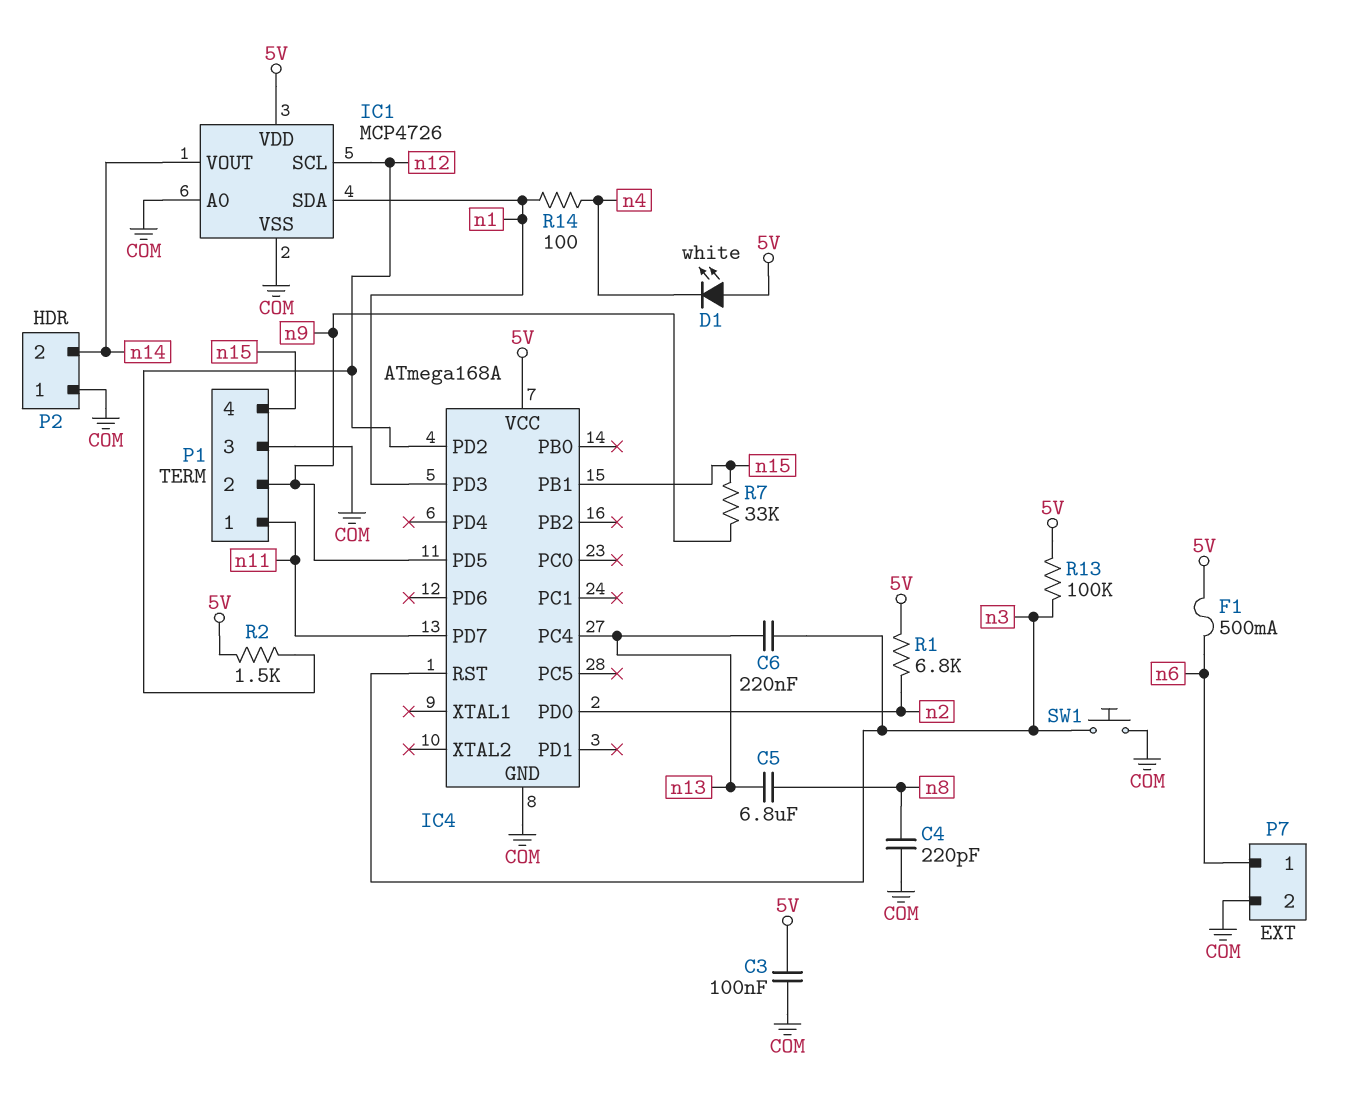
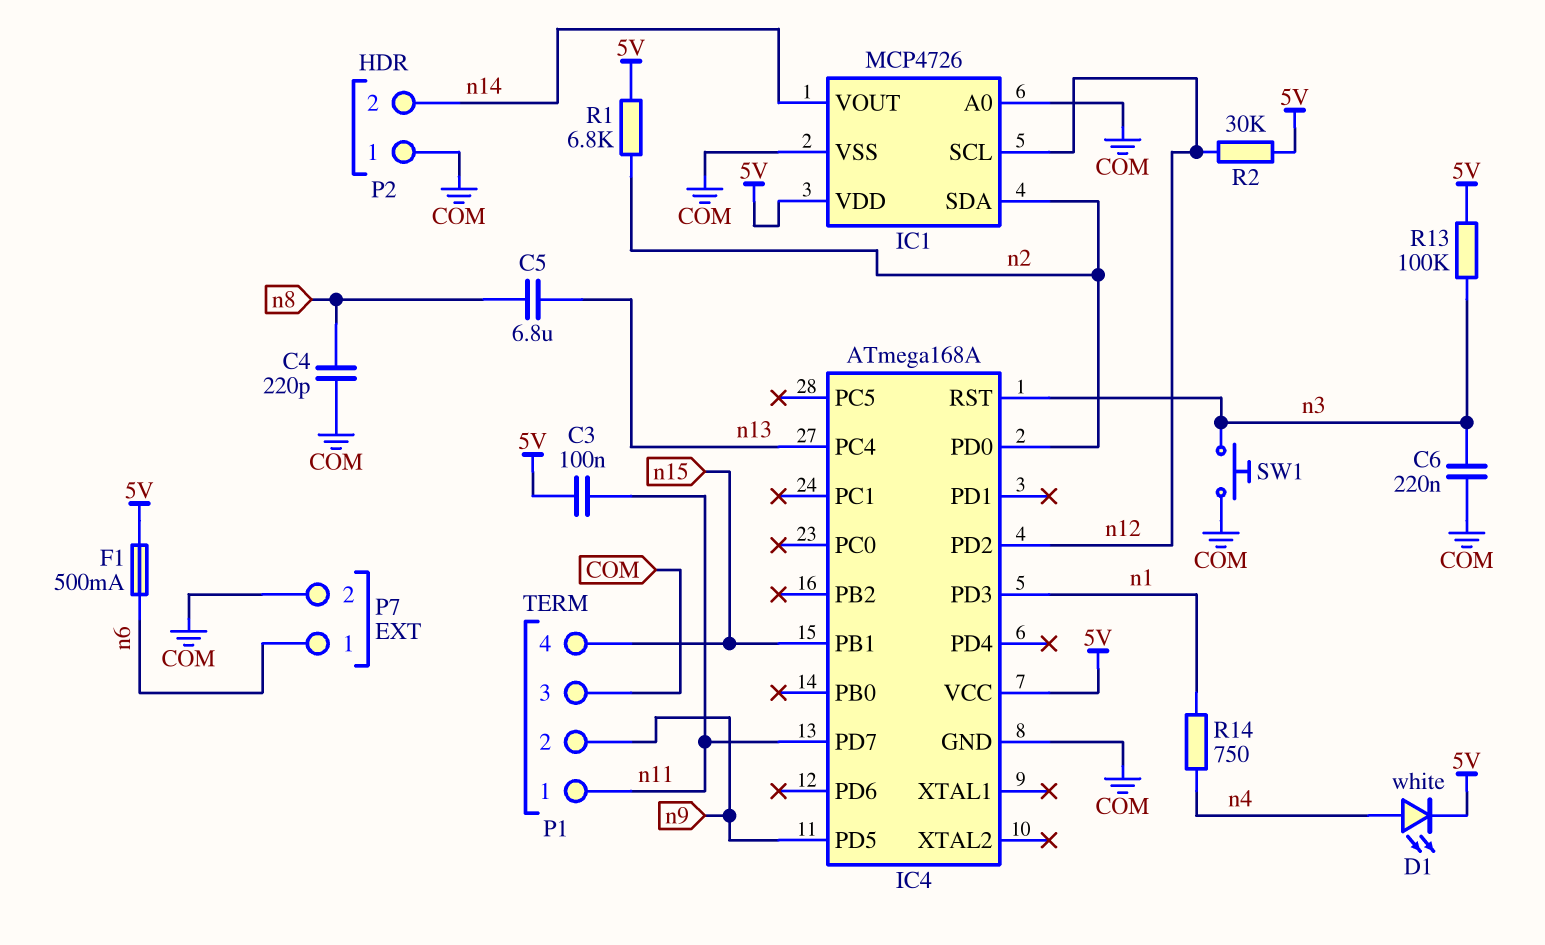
C3: 100nF (5V, COM) -> 100nF (5V, n11)
C6: 220nF (n3, n13) -> 220nF (COM, n3)
D1: LED white (A 5V, K n4) -> LED white (A n4, K 5V)
IC1 pin SDA: n1 -> n2
R2: 1.5k (5V, n12) -> 30k (5V, n12)
R7: 33k (n9, n15) -> none
R14: 100 (n1, n4) -> 750 (n1, n4)

